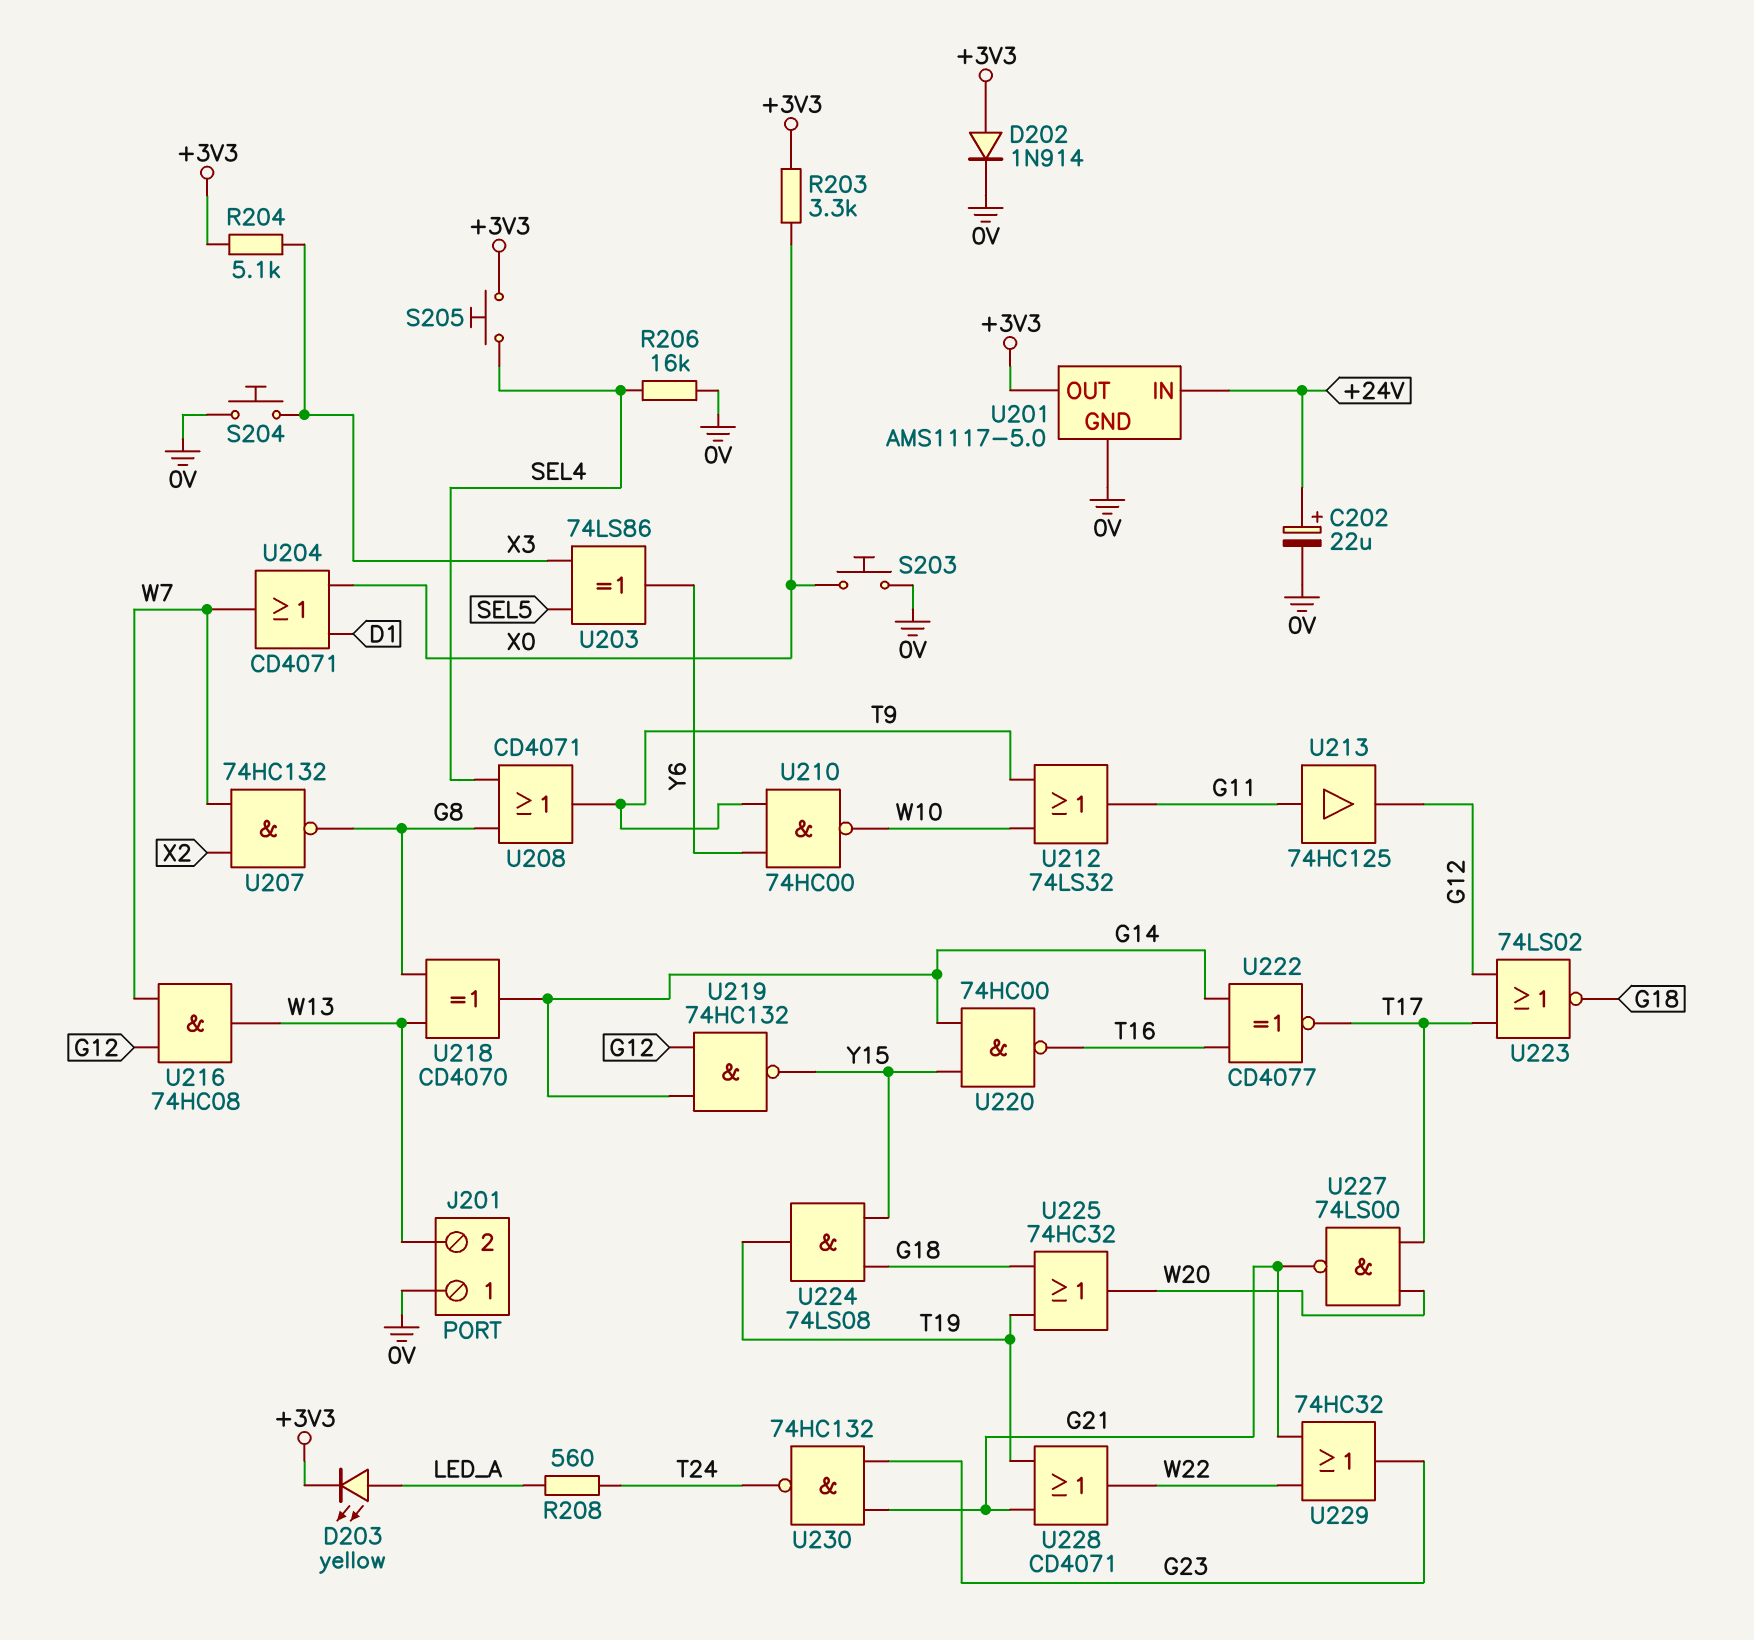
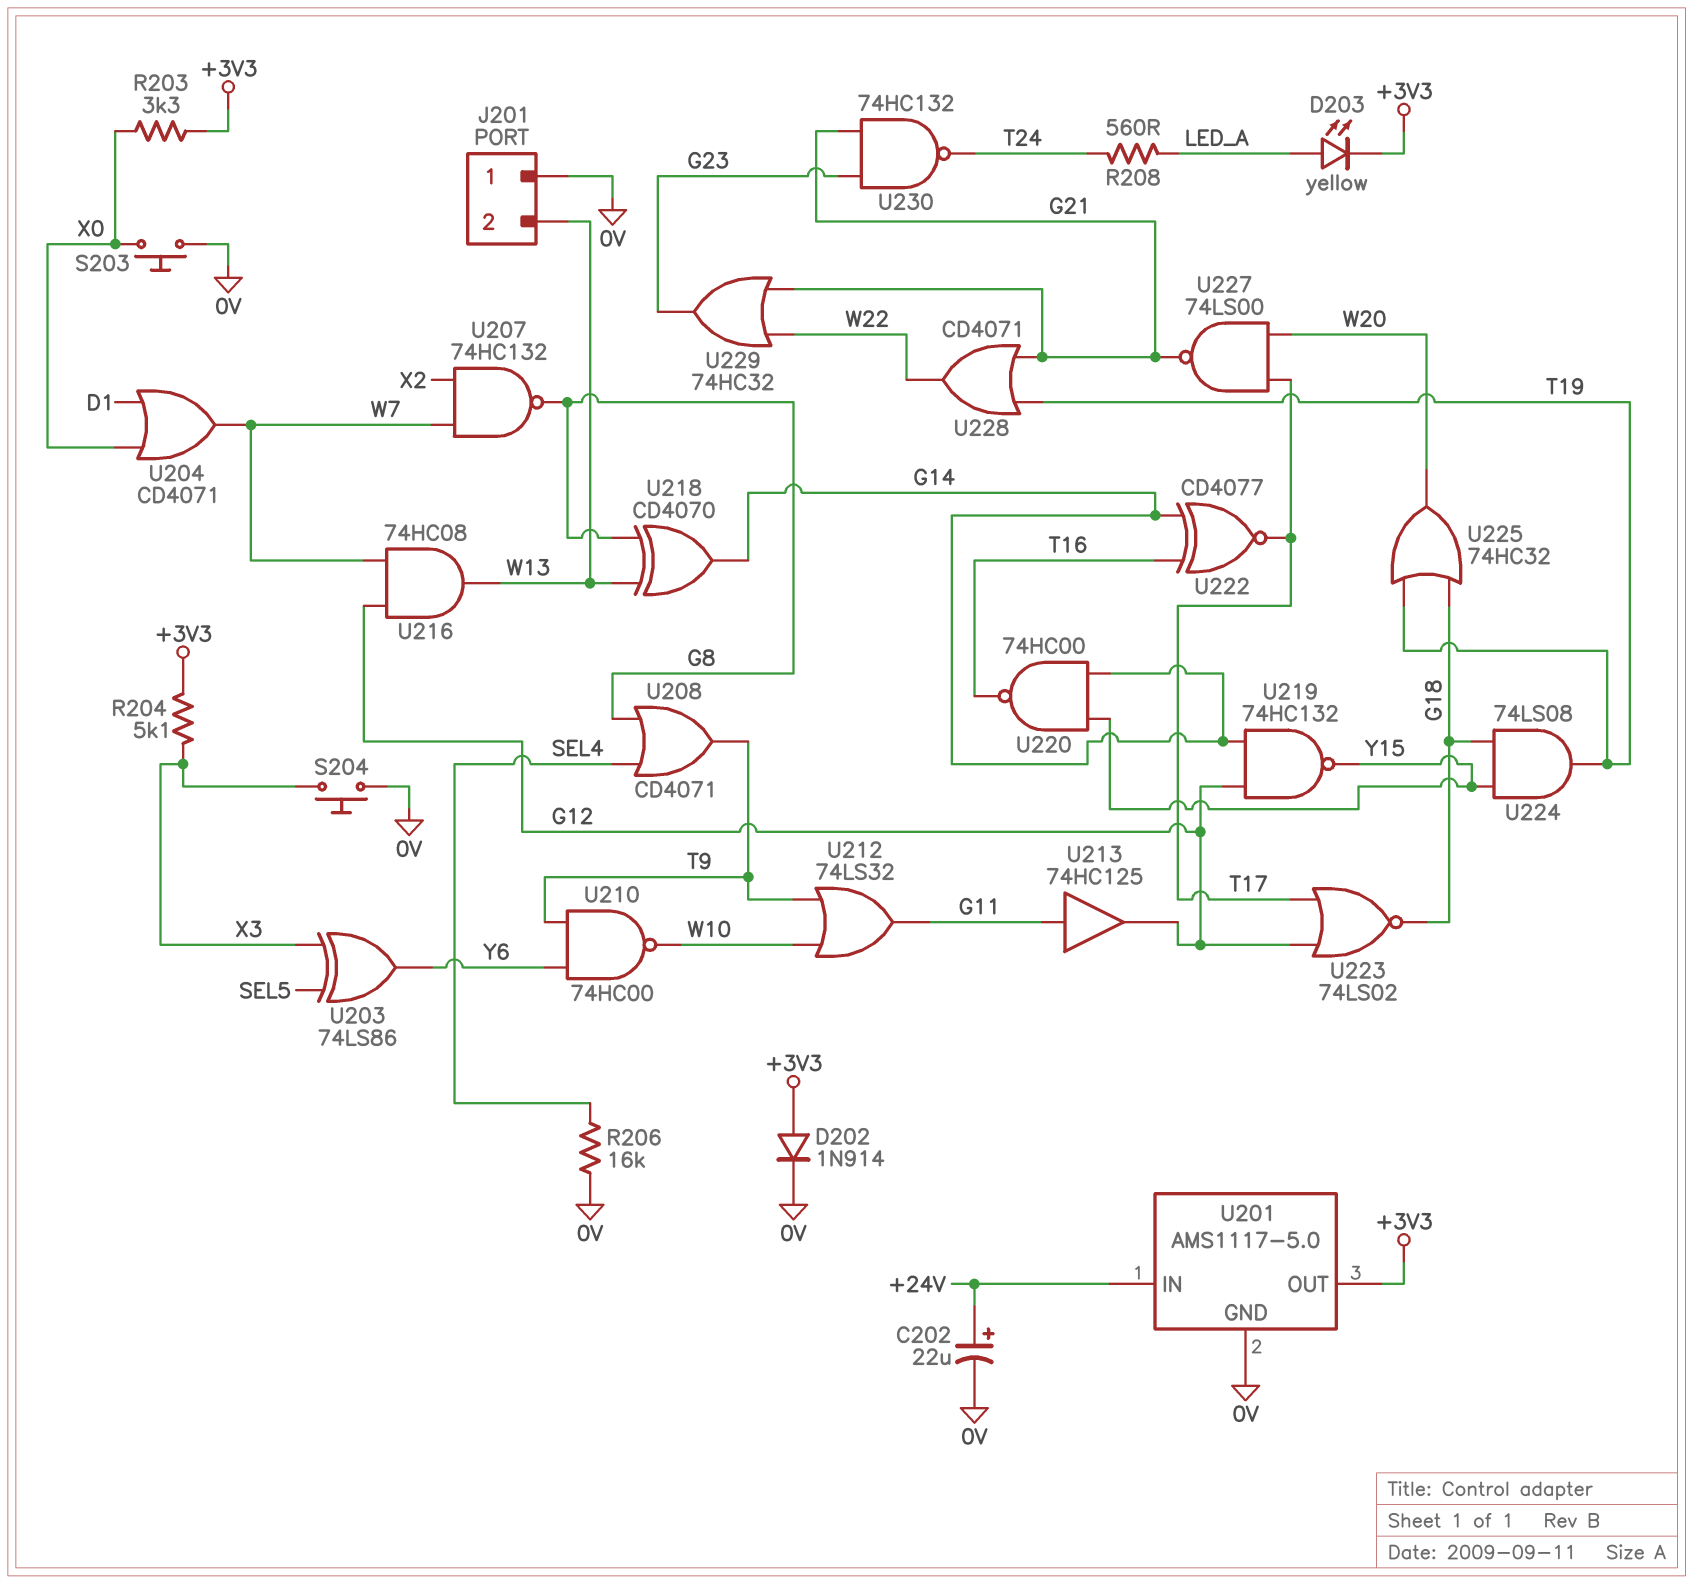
S205: button (+3V3, SEL4) -> none

